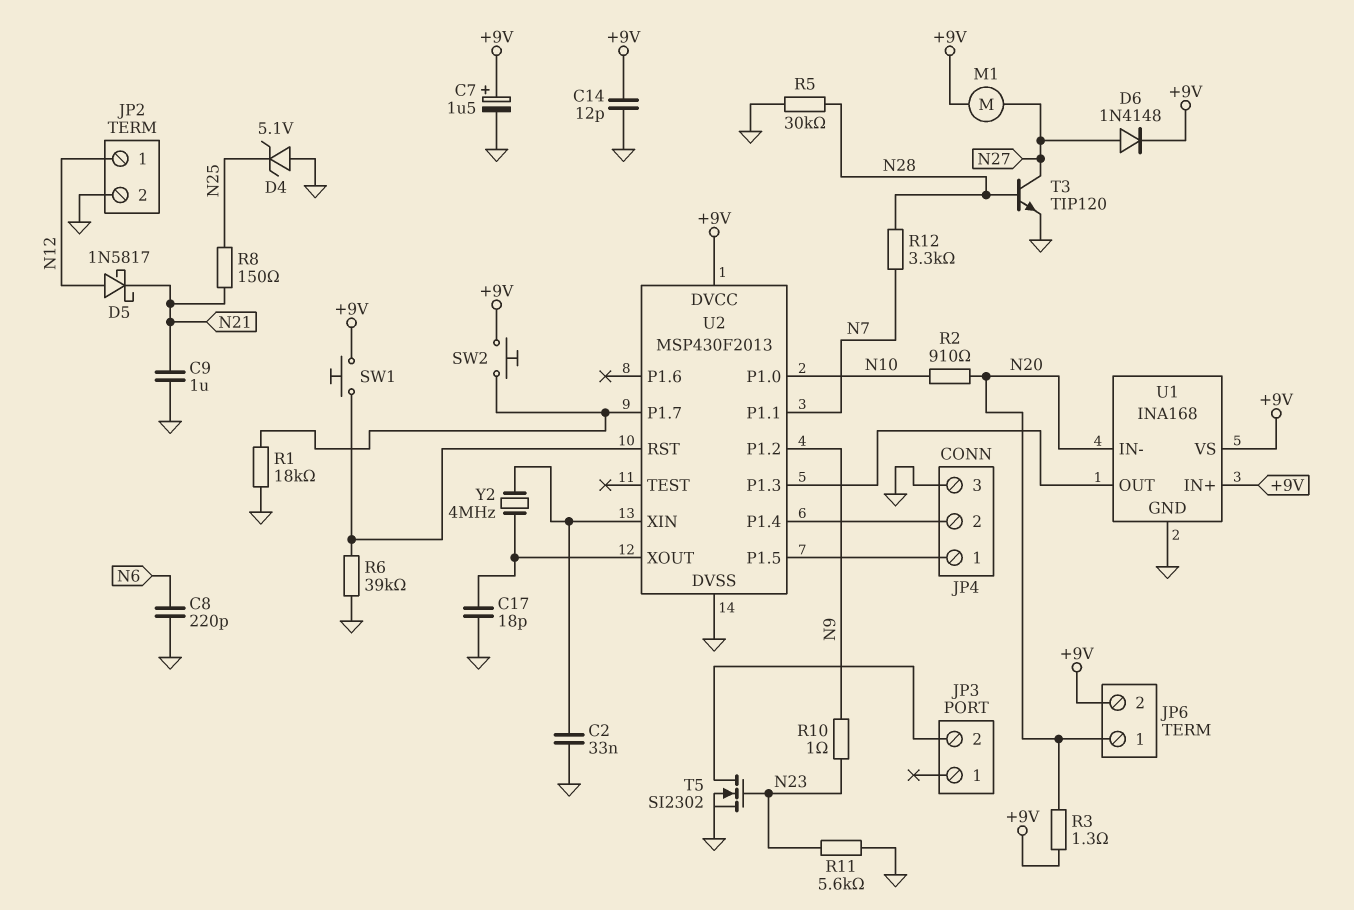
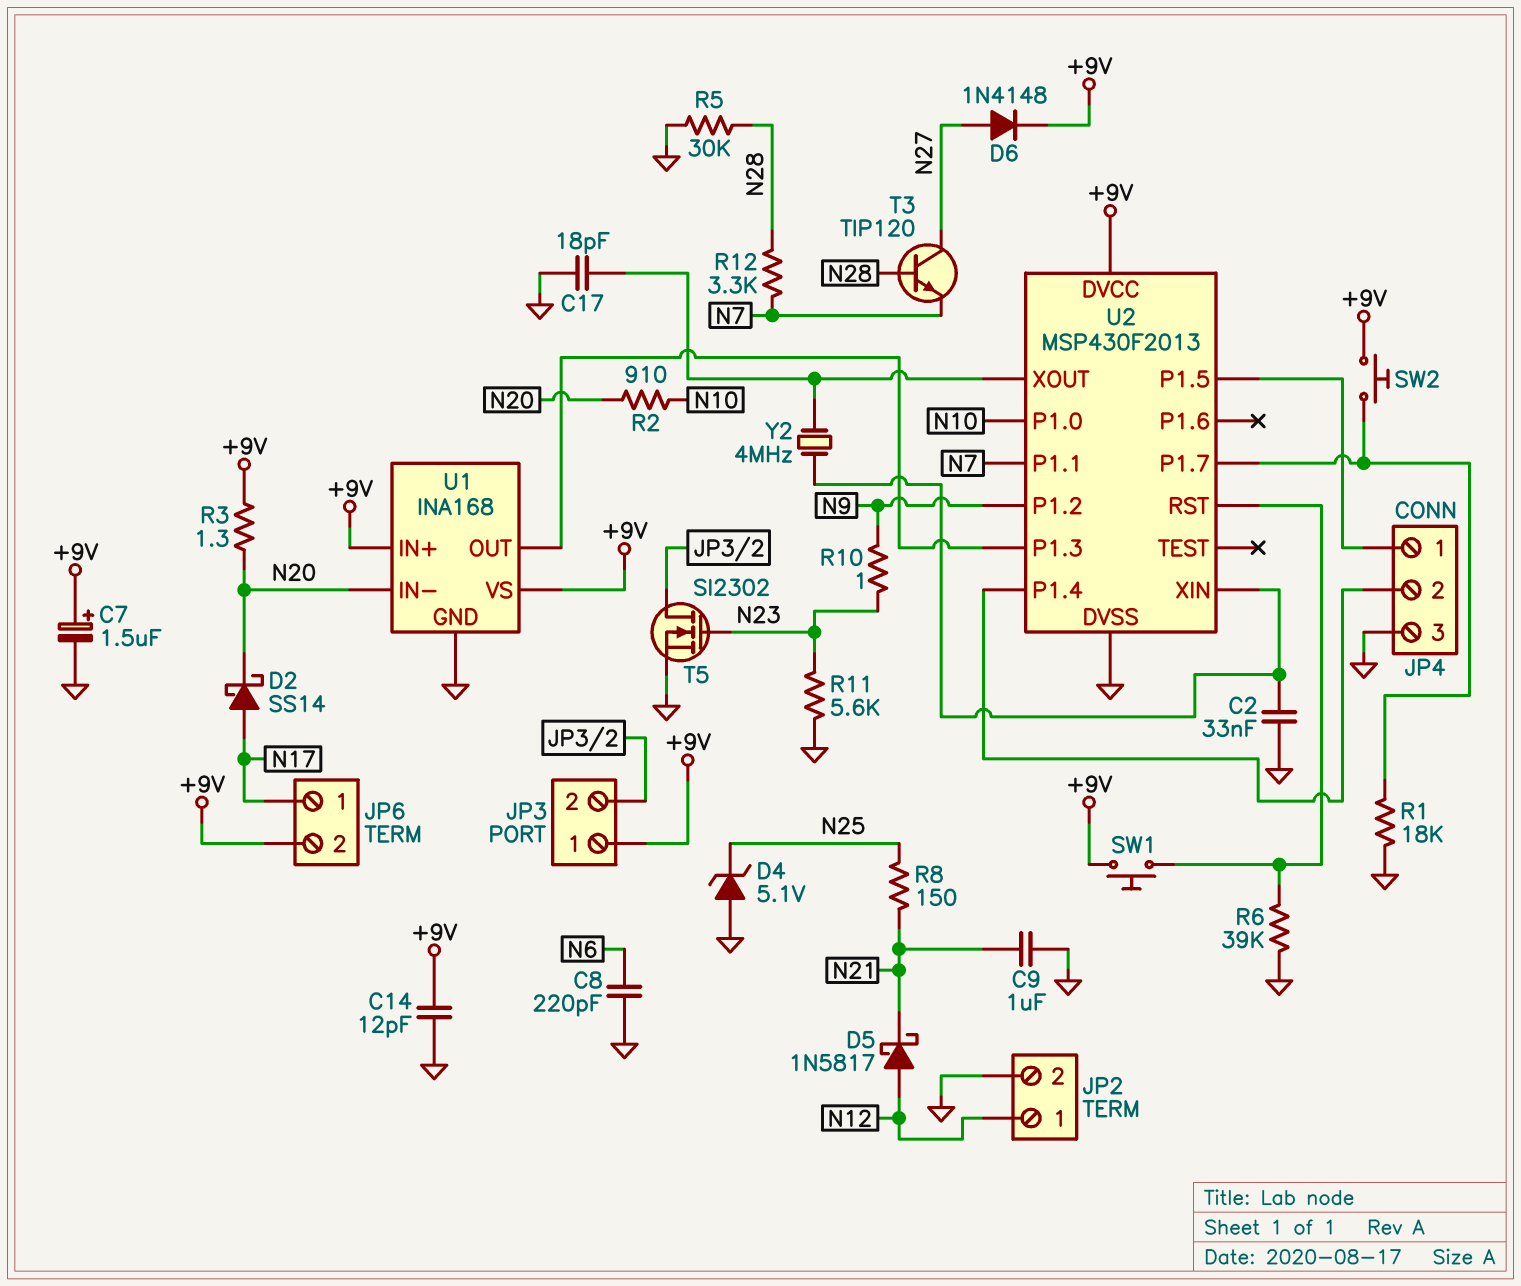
D2: none -> schottky SS14 (A N17, K N20)
JP3 pin 1: none -> +9V
JP6 pin 1: N20 -> N17
M1: motor (+9V, N27) -> none
T3: NPN TIP120 (B N28, C N27, E GND) -> NPN TIP120 (B N28, C N27, E N7)

